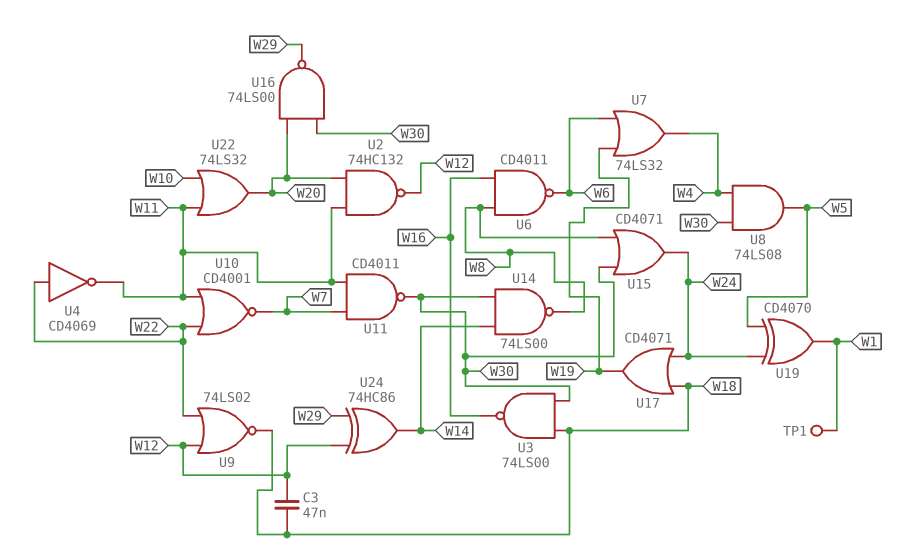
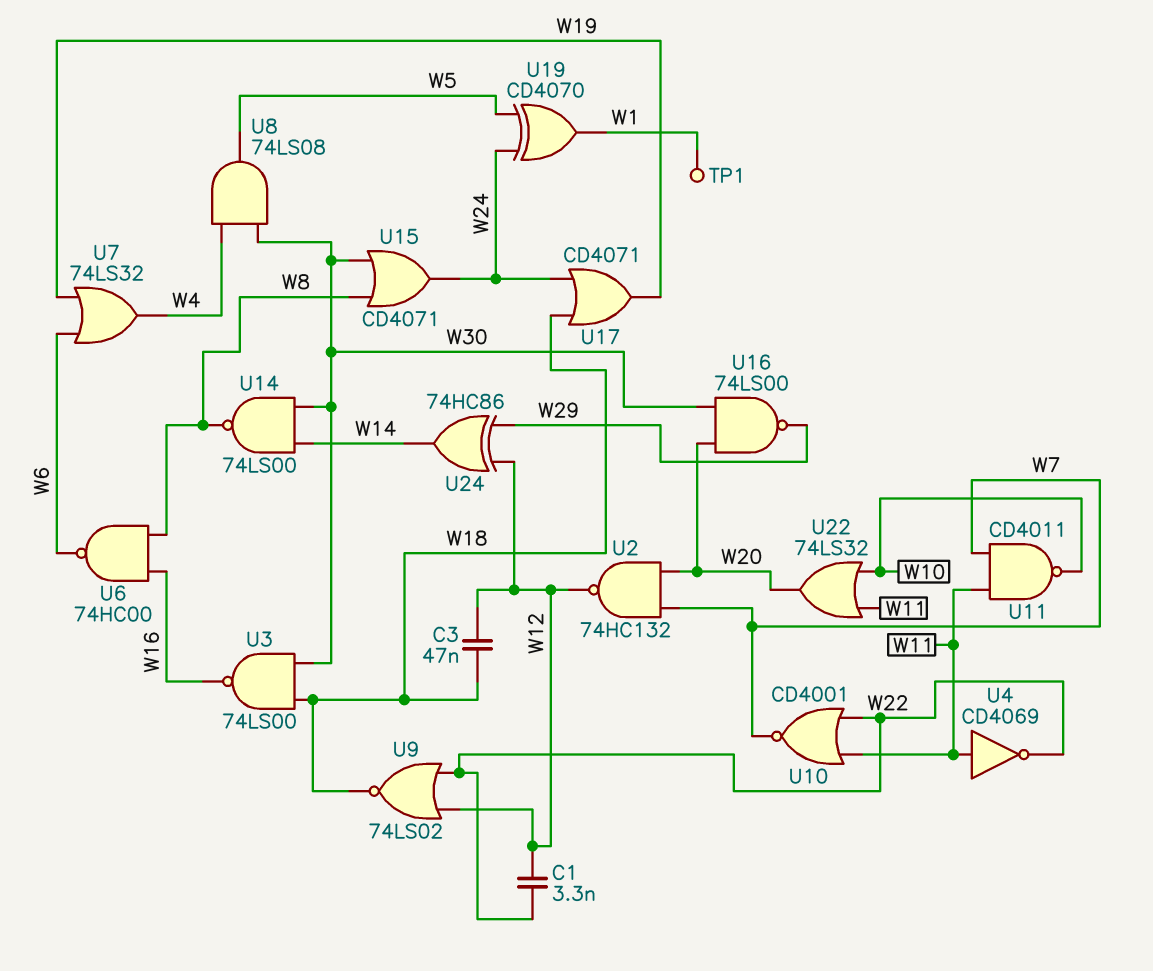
C1: none -> 3.3nF (W12, W22)
U2: NAND 74HC132 (in W11, in W20, out W12) -> NAND 74HC132 (in W7, in W20, out W12)
U4: NOT CD4069 (in W22, out W11) -> NOT CD4069 (in W11, out W22)
U6: NAND CD4011 (in W8, in W16, out W6) -> NAND 74HC00 (in W8, in W16, out W6)
U11: NAND CD4011 (in W7, in W11, out W30) -> NAND CD4011 (in W7, in W11, out W10)

